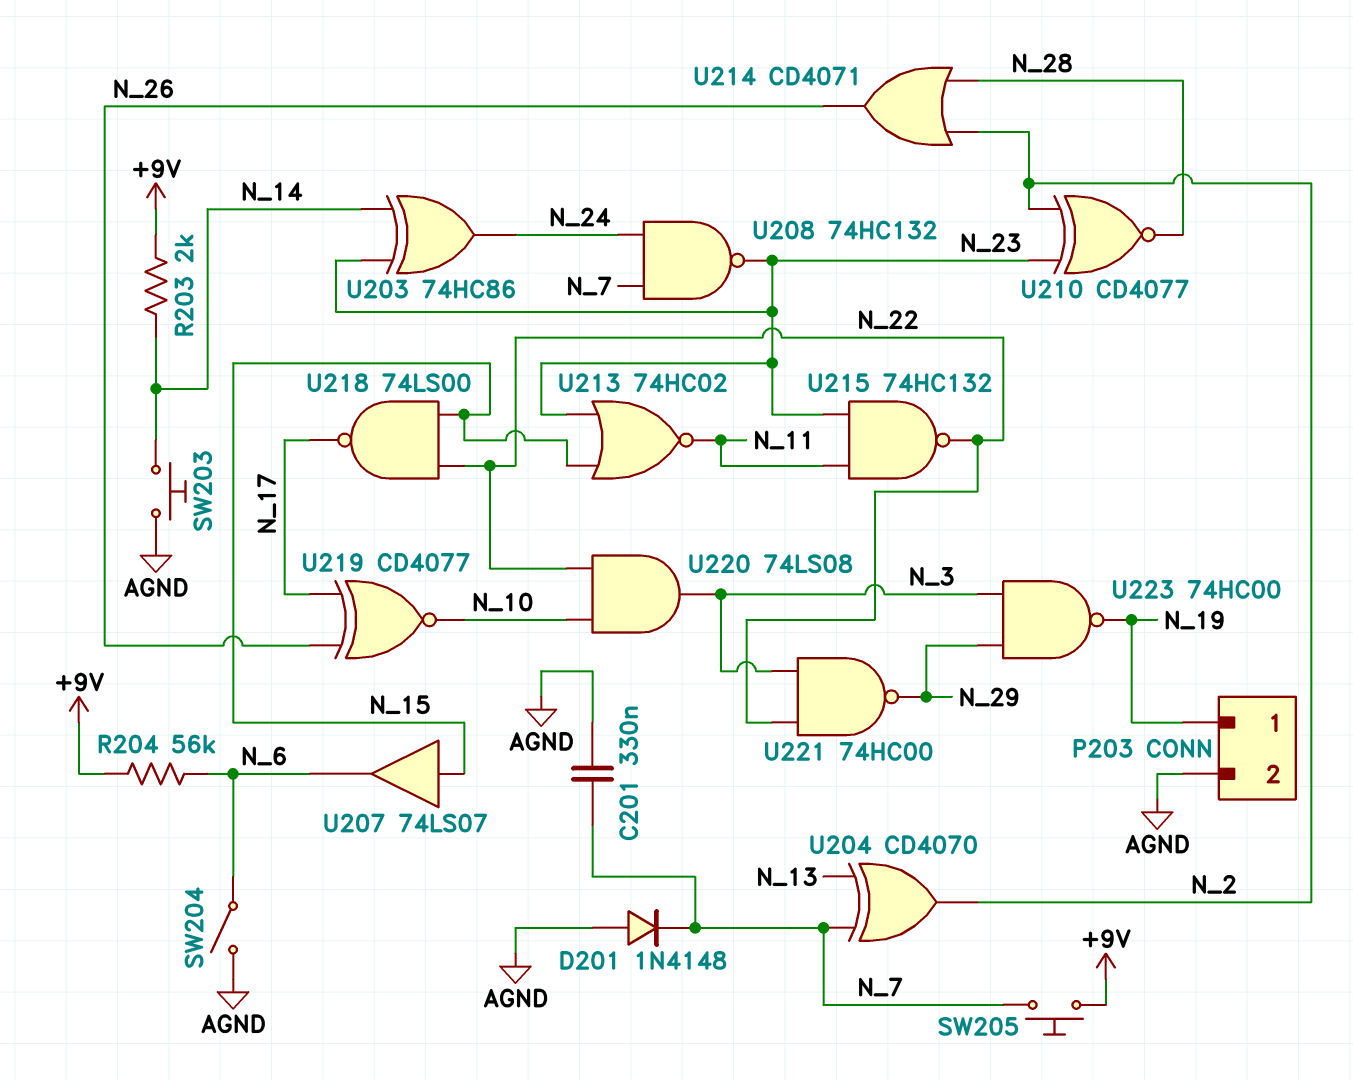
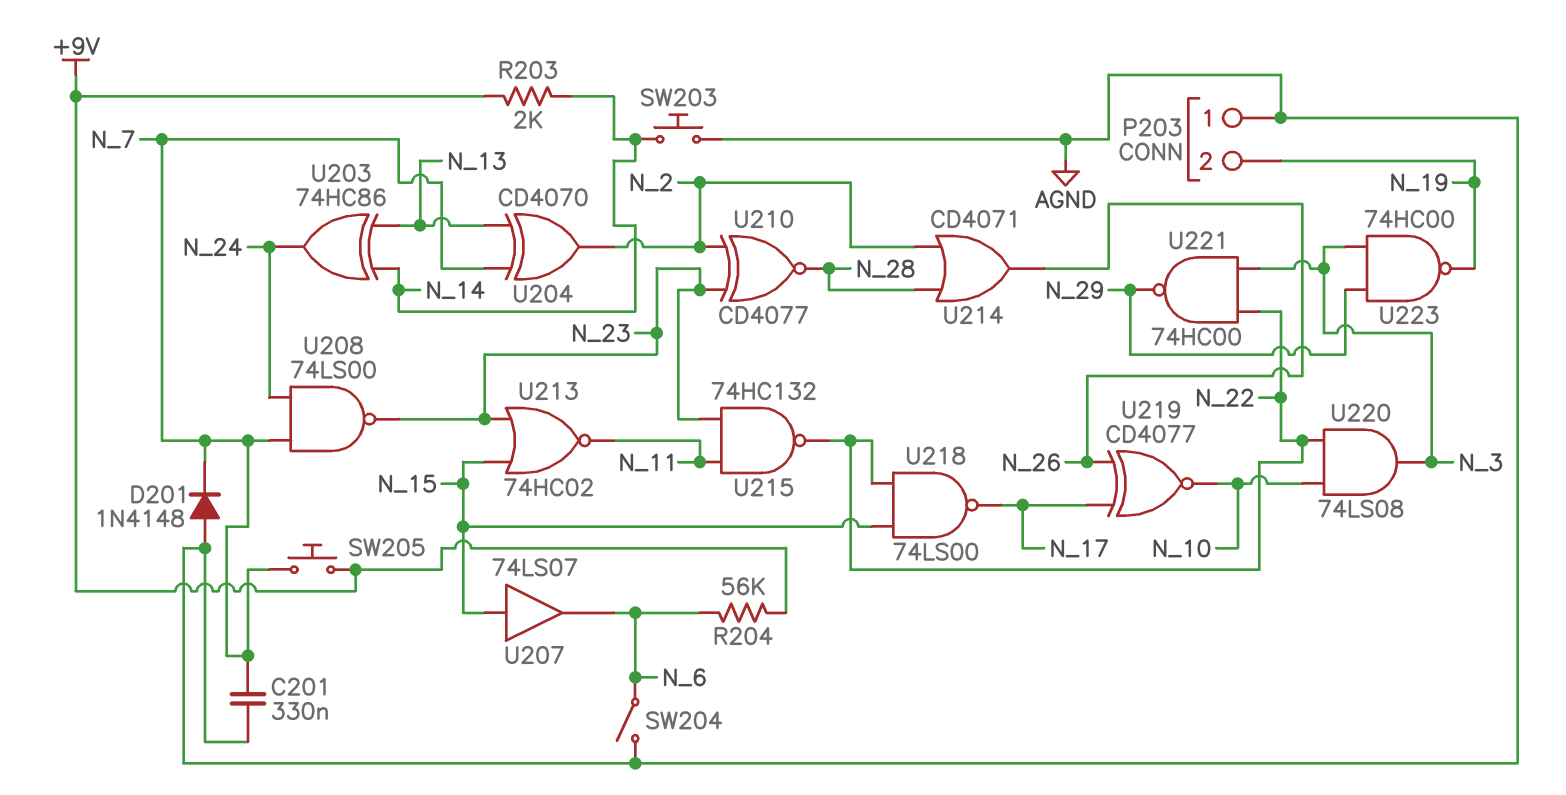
P203 pin 1: N_19 -> AGND
P203 pin 2: AGND -> N_19
U203: XOR 74HC86 (in N_14, in N_23, out N_24) -> XOR 74HC86 (in N_13, in N_14, out N_24)
U208: NAND 74HC132 (in N_7, in N_24, out N_23) -> NAND 74LS00 (in N_7, in N_24, out N_23)

